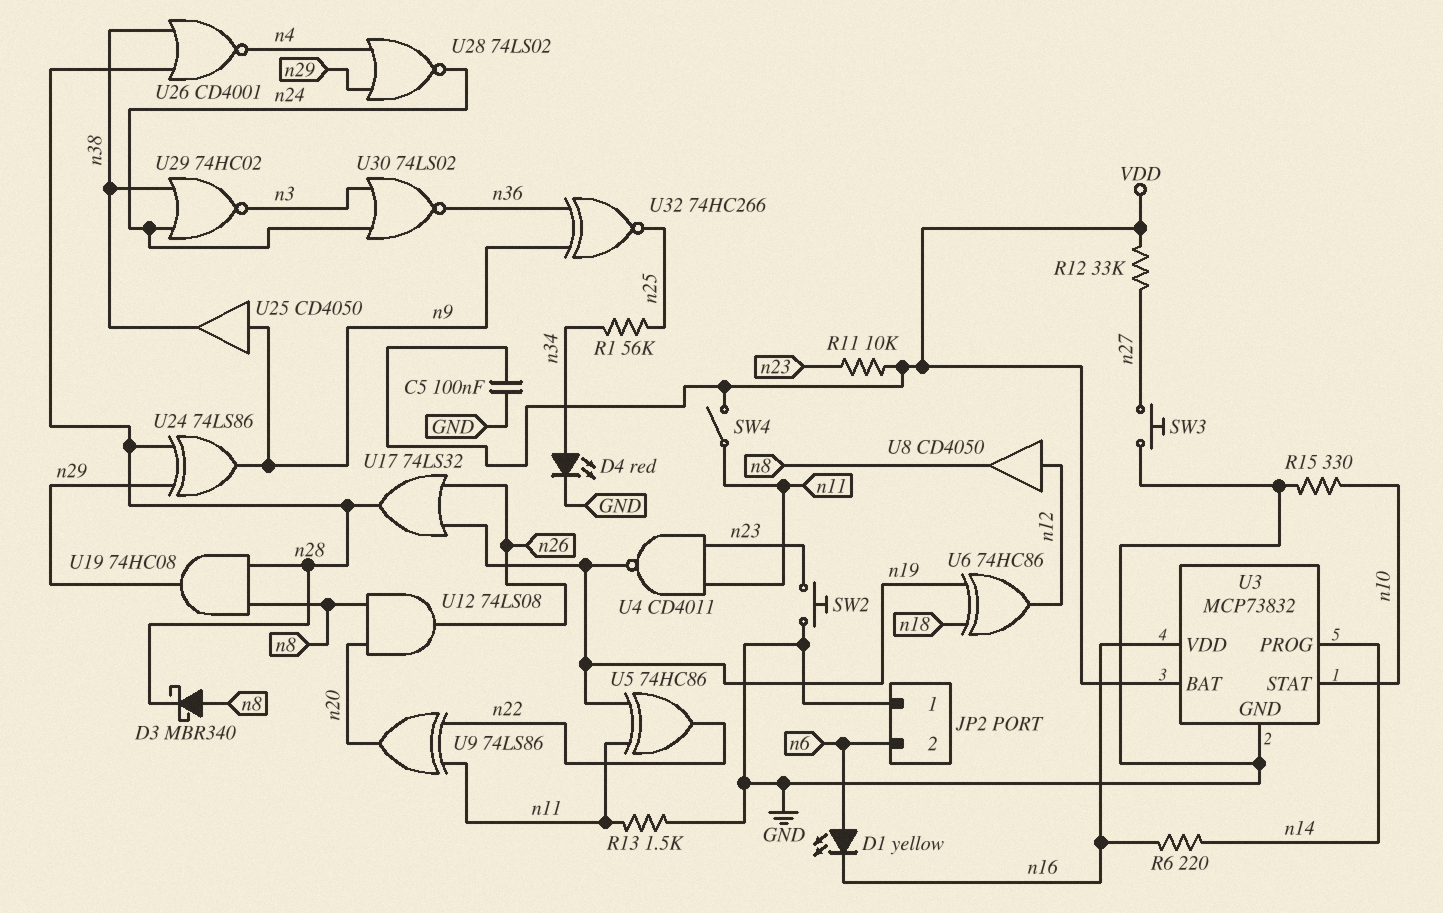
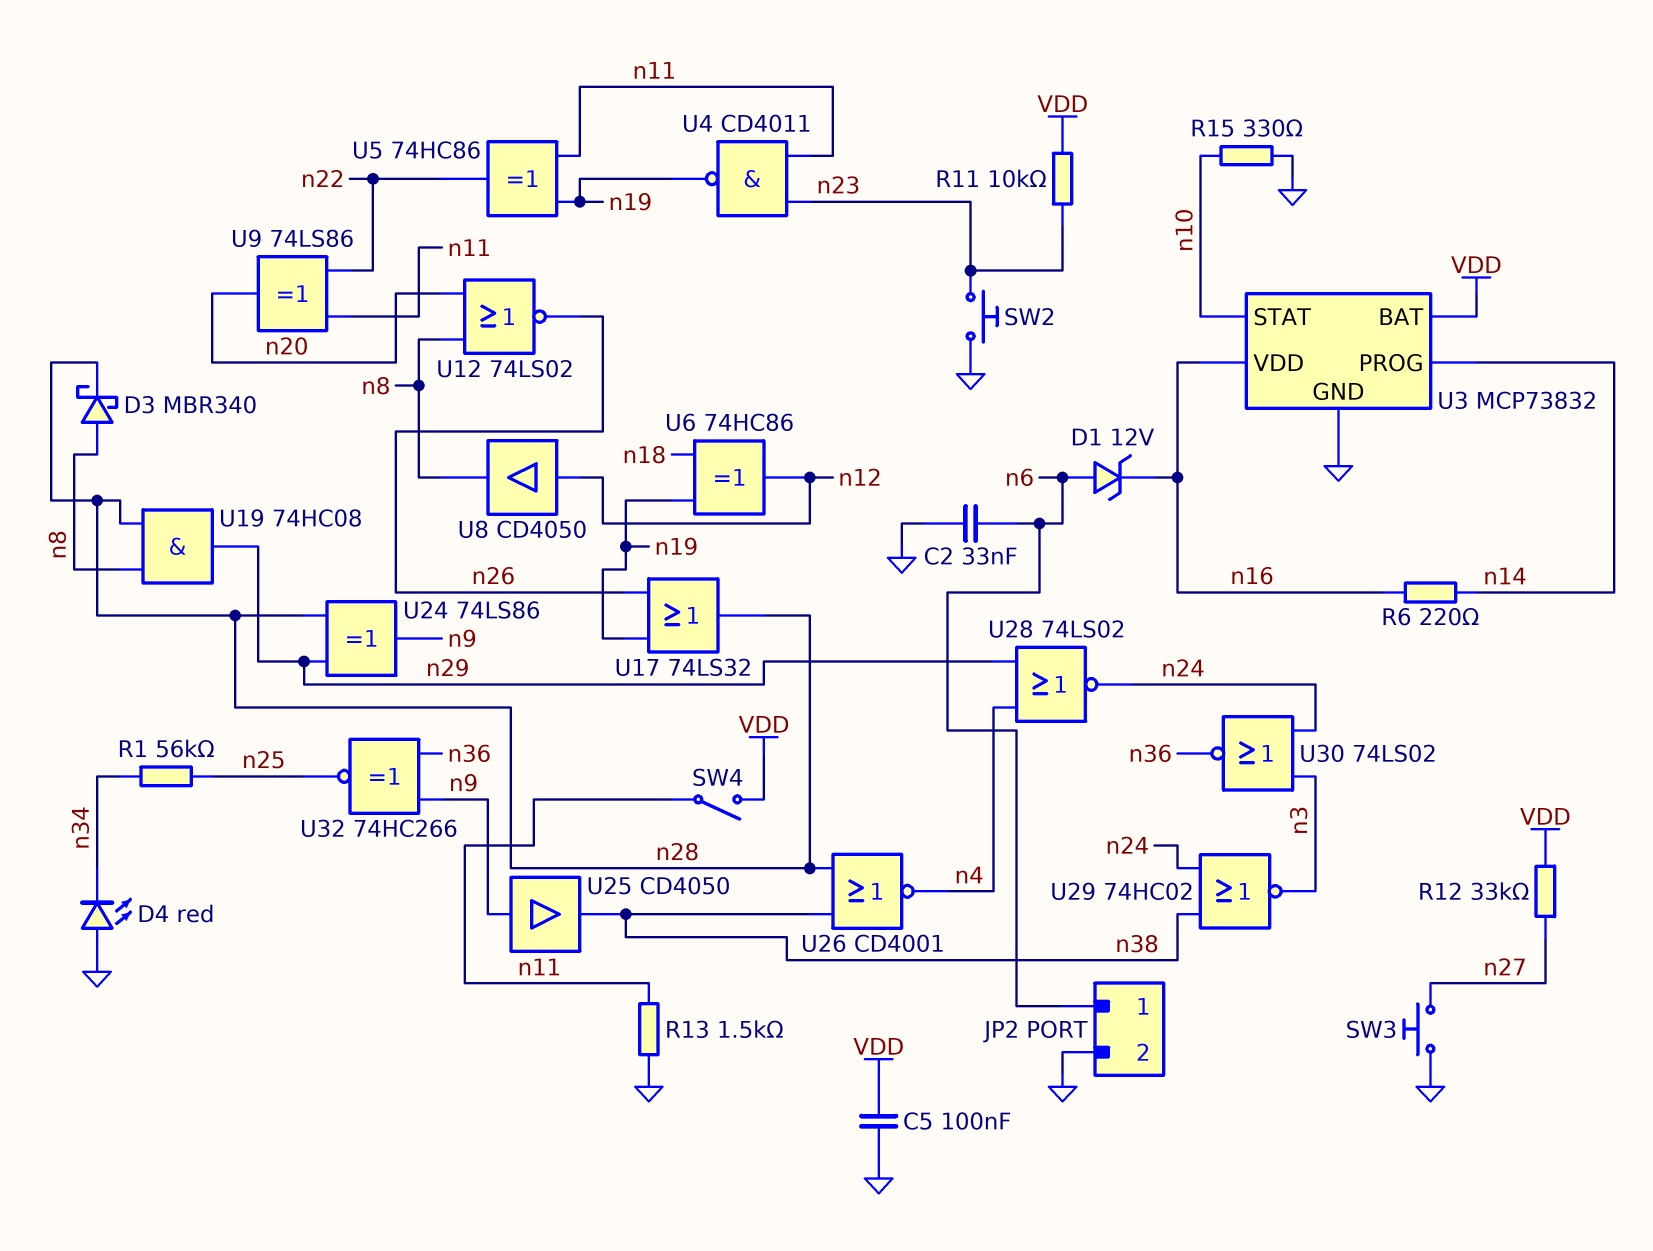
C2: none -> 33nF (GND, n6)
D1: LED yellow (A n6, K n16) -> zener 12V (A n6, K n16)
D4: LED red (A n34, K GND) -> LED red (A GND, K n34)
JP2 pin 1: GND -> n6
JP2 pin 2: n6 -> GND
U12: AND 74LS08 (in n8, in n20, out n26) -> NOR 74LS02 (in n8, in n20, out n26)

